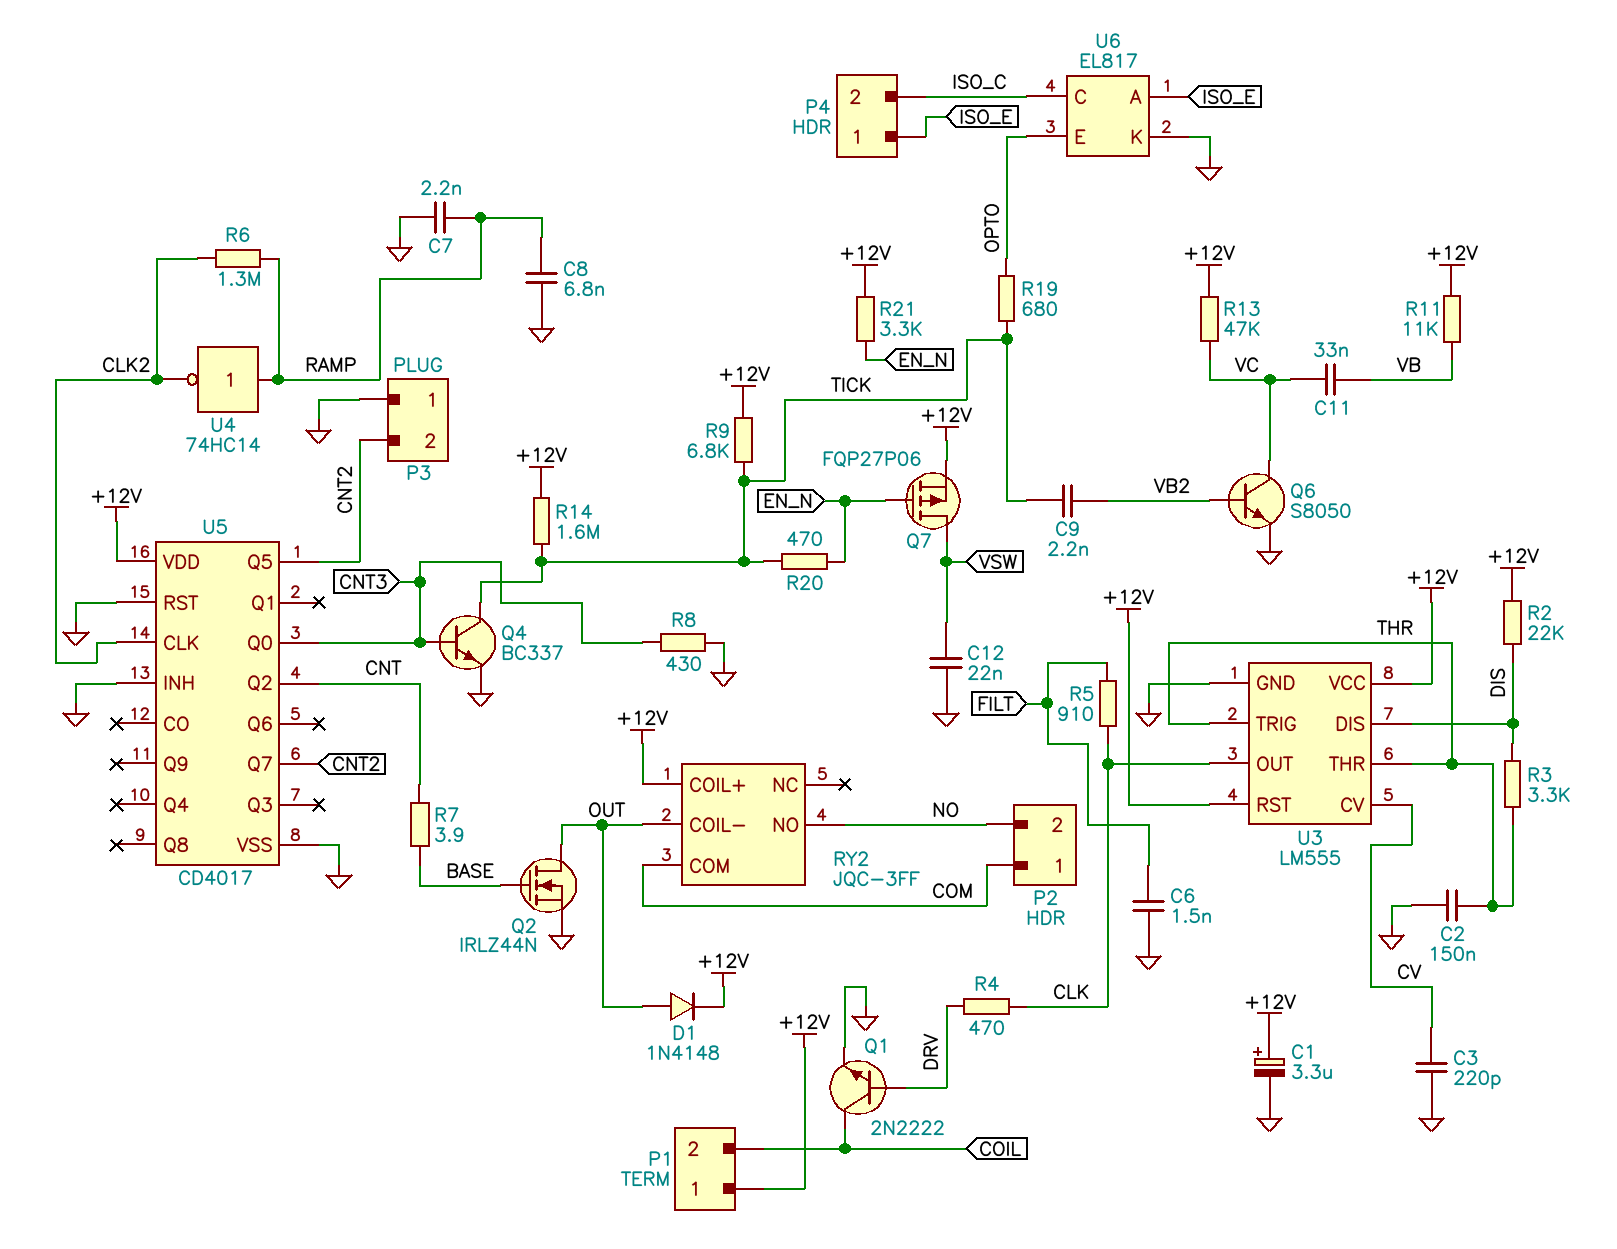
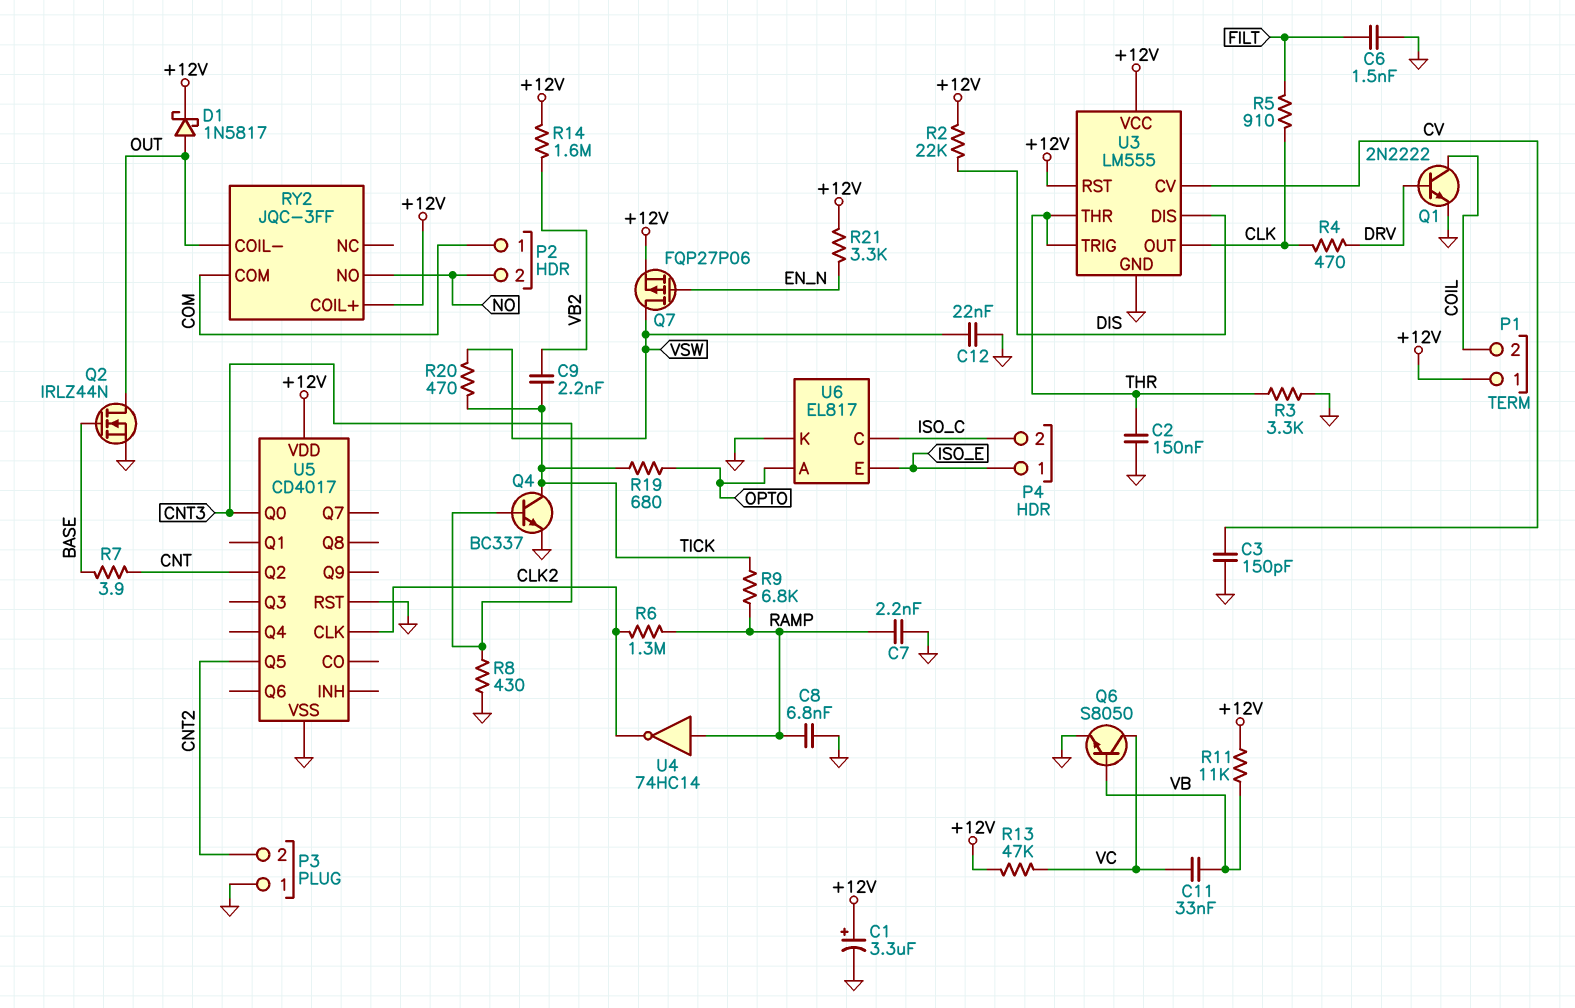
C3: 220pF (CV, GND) -> 150pF (CV, GND)
D1: diode 1N4148 (A OUT, K +12V) -> schottky 1N5817 (A OUT, K +12V)
Q6: NPN S8050 (B VB2, C VC, E GND) -> NPN S8050 (B VB, C VC, E GND)
R3: 3.3k (DIS, THR) -> 3.3k (GND, THR)
R9: 6.8k (+12V, TICK) -> 6.8k (RAMP, TICK)
R14: 1.6M (+12V, TICK) -> 1.6M (+12V, VB2)
R20: 470 (EN_N, TICK) -> 470 (TICK, VSW)
U5 pin INH: GND -> none
U5 pin Q7: CNT2 -> none
U6 pin A: ISO_E -> OPTO
U6 pin E: OPTO -> ISO_E

